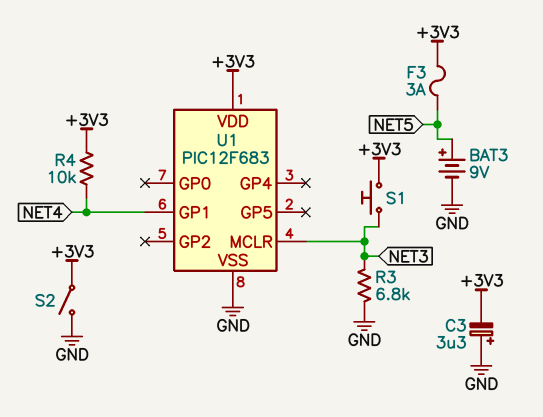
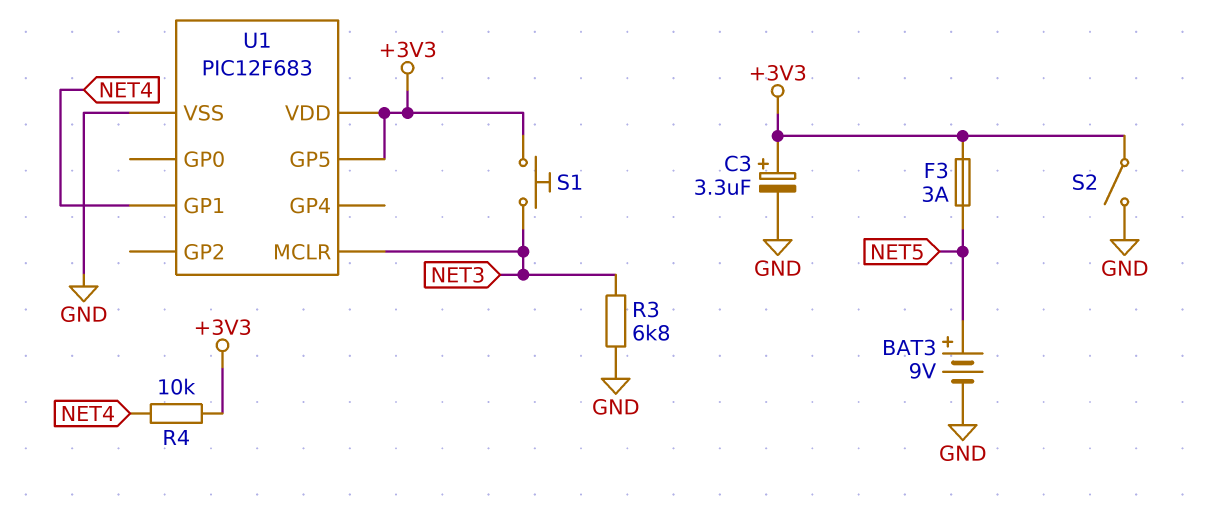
C3: 3.3uF (plus GND, minus +3V3) -> 3.3uF (plus +3V3, minus GND)
U1 pin GP5: none -> +3V3

